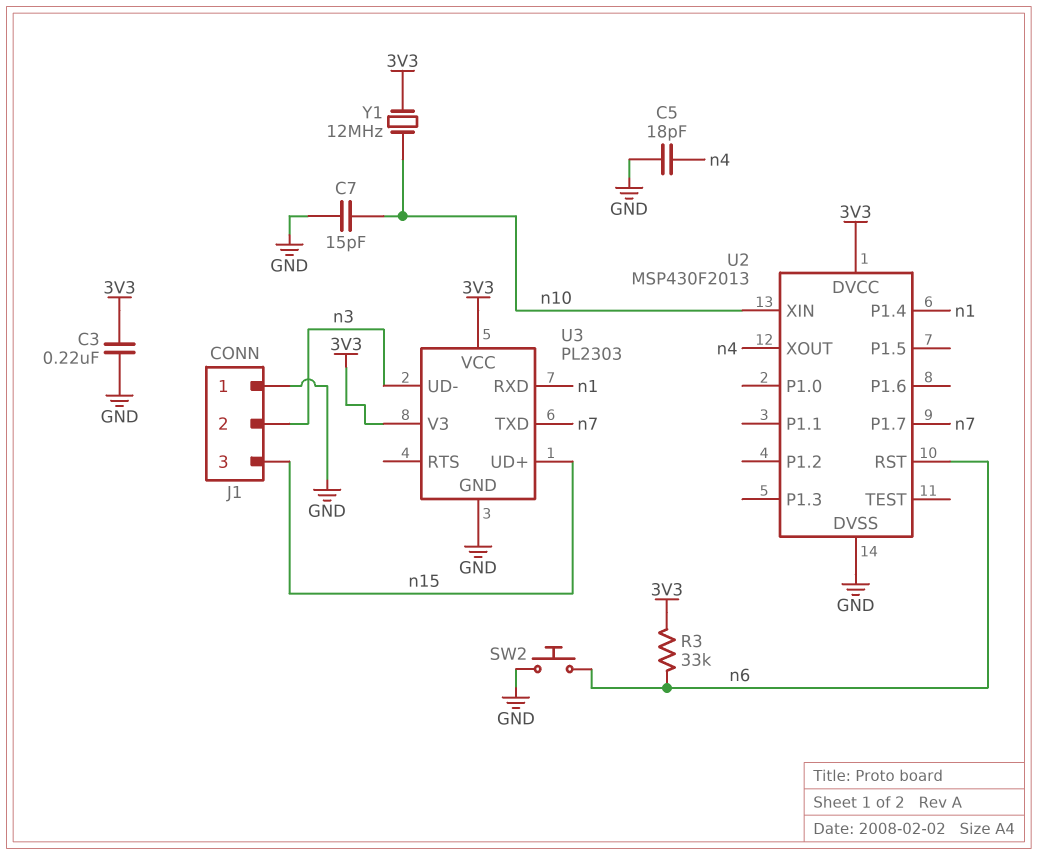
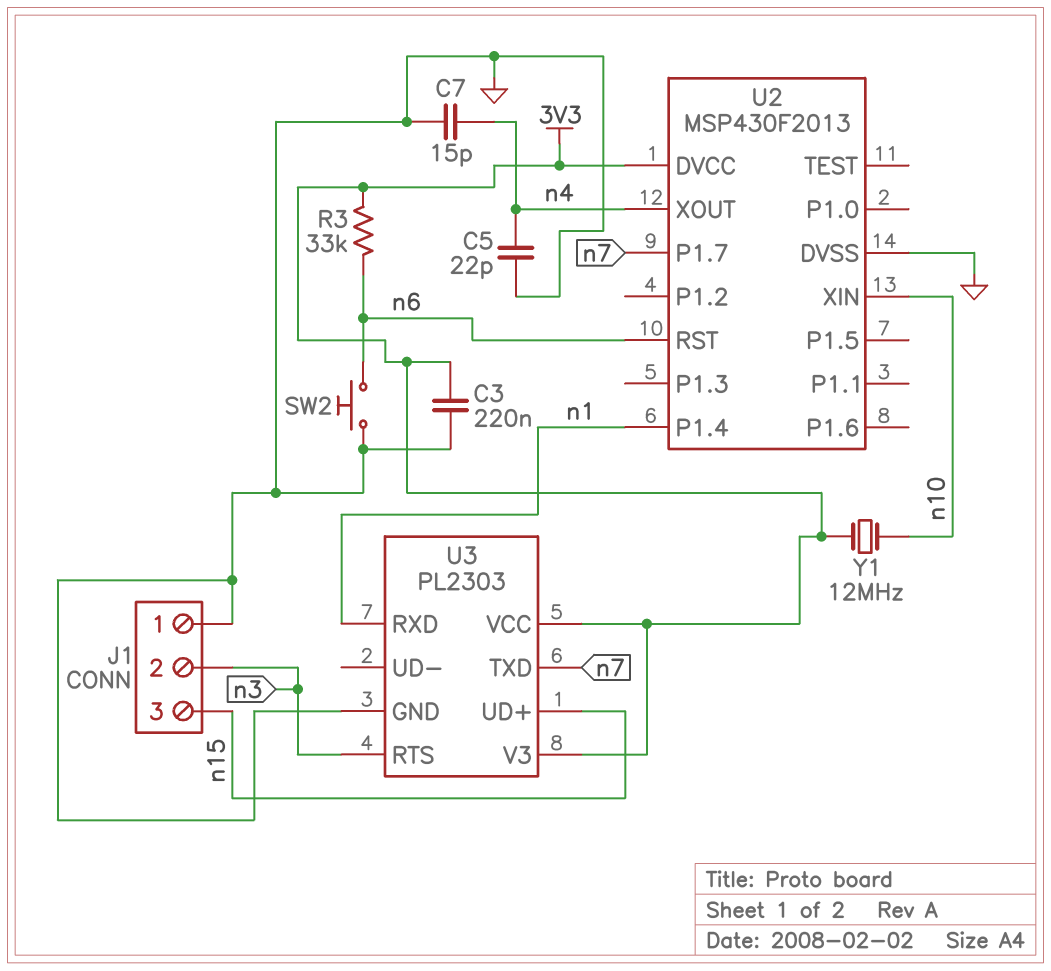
C5: 18pF (GND, n4) -> 22pF (GND, n4)
C7: 15pF (GND, n10) -> 15pF (GND, n4)
U3 pin RTS: none -> n3
U3 pin UD-: n3 -> none

